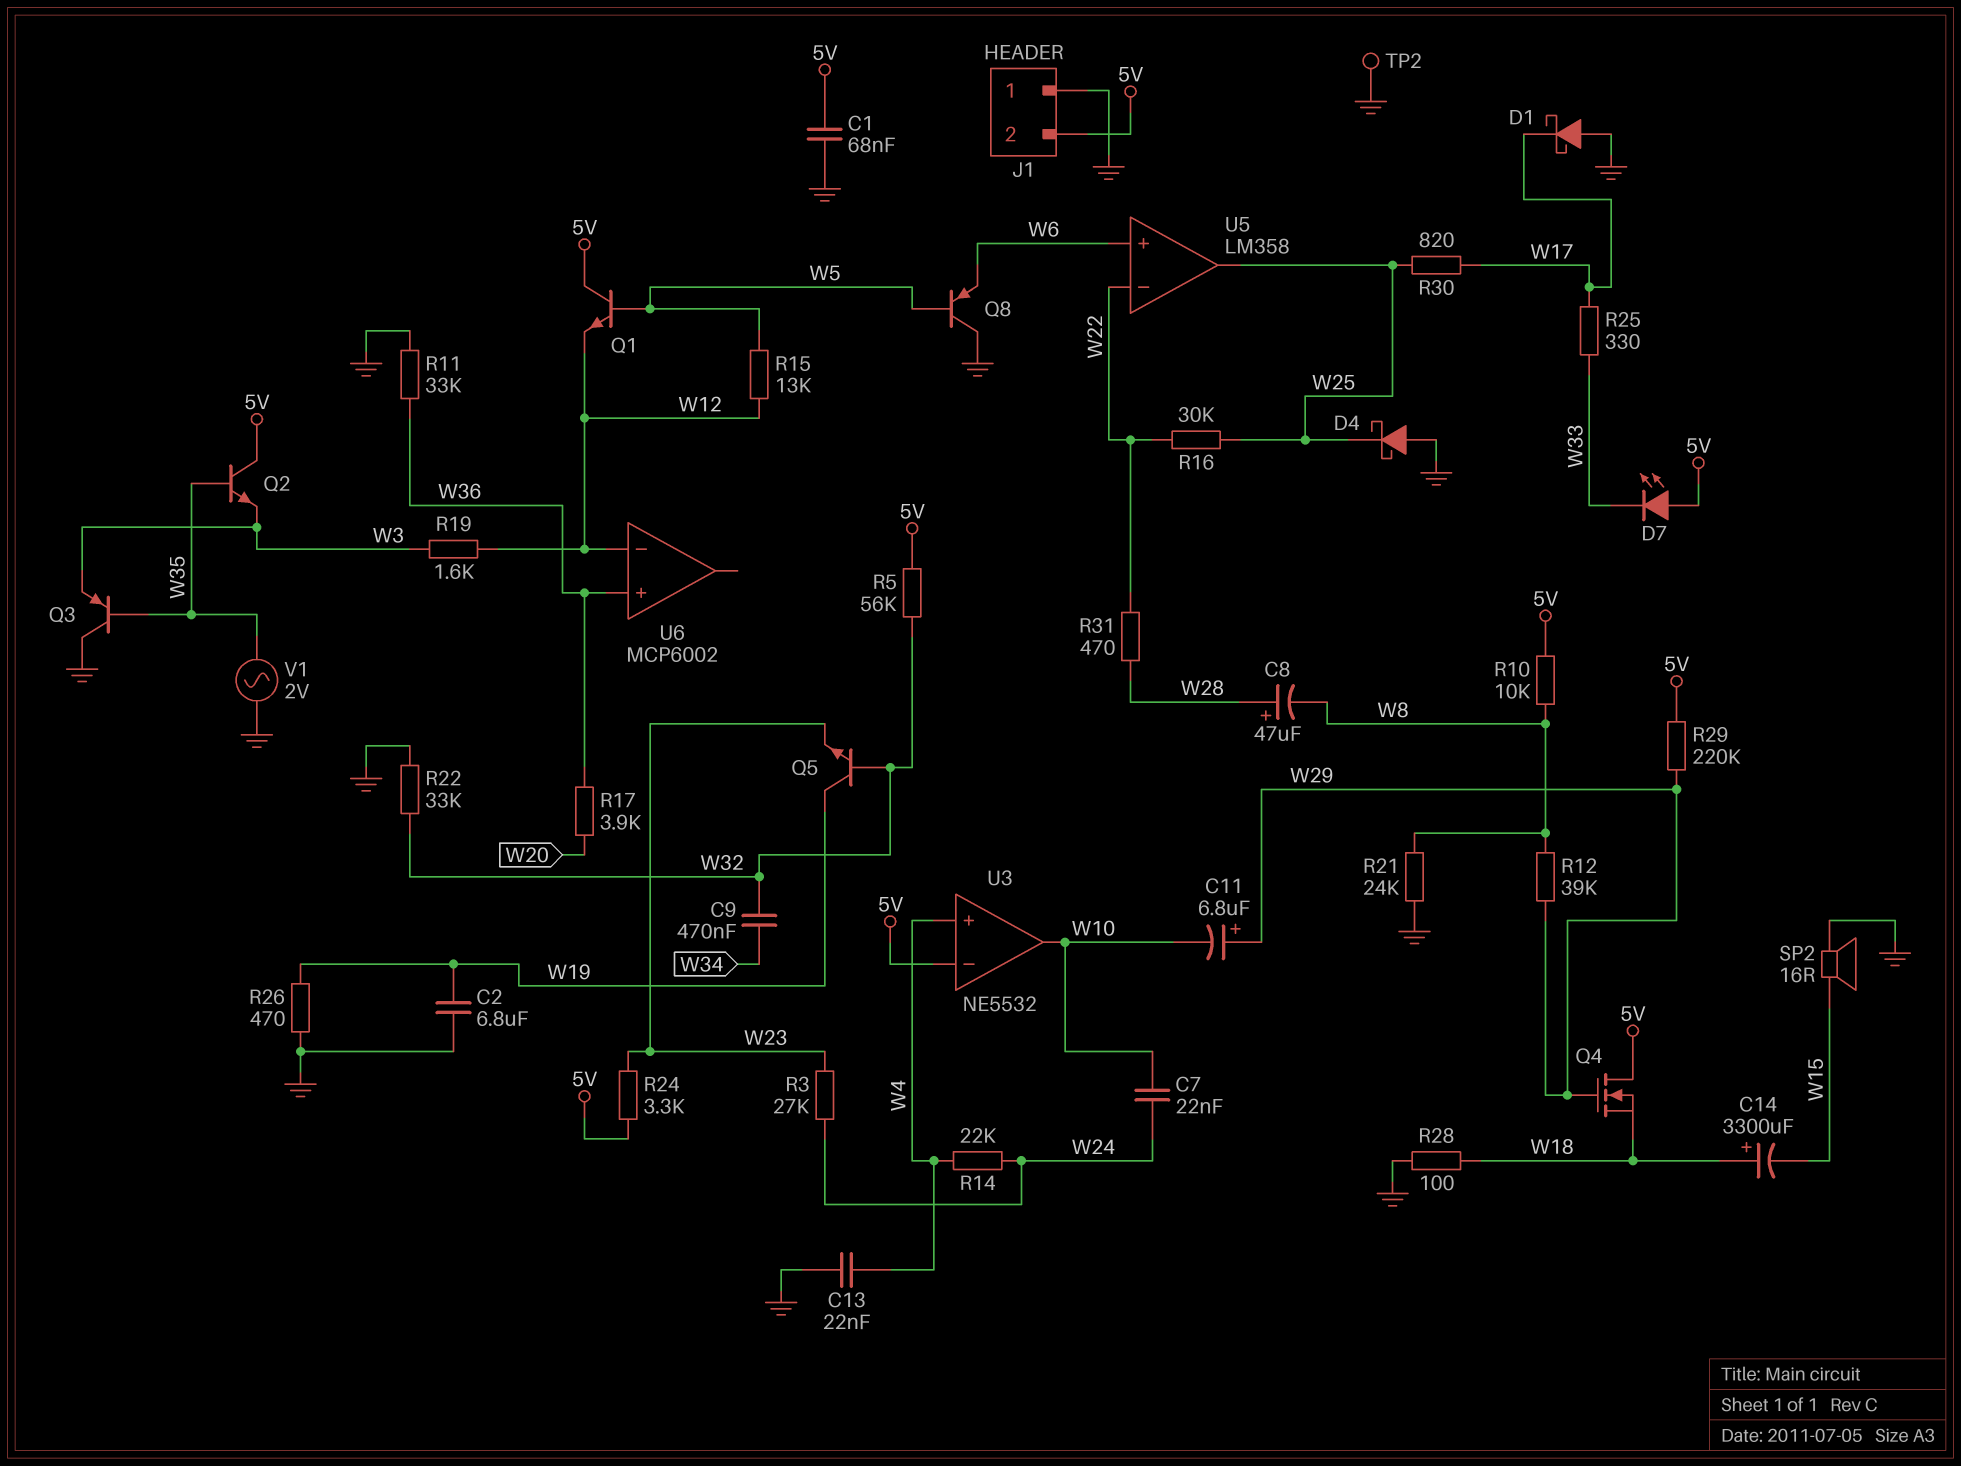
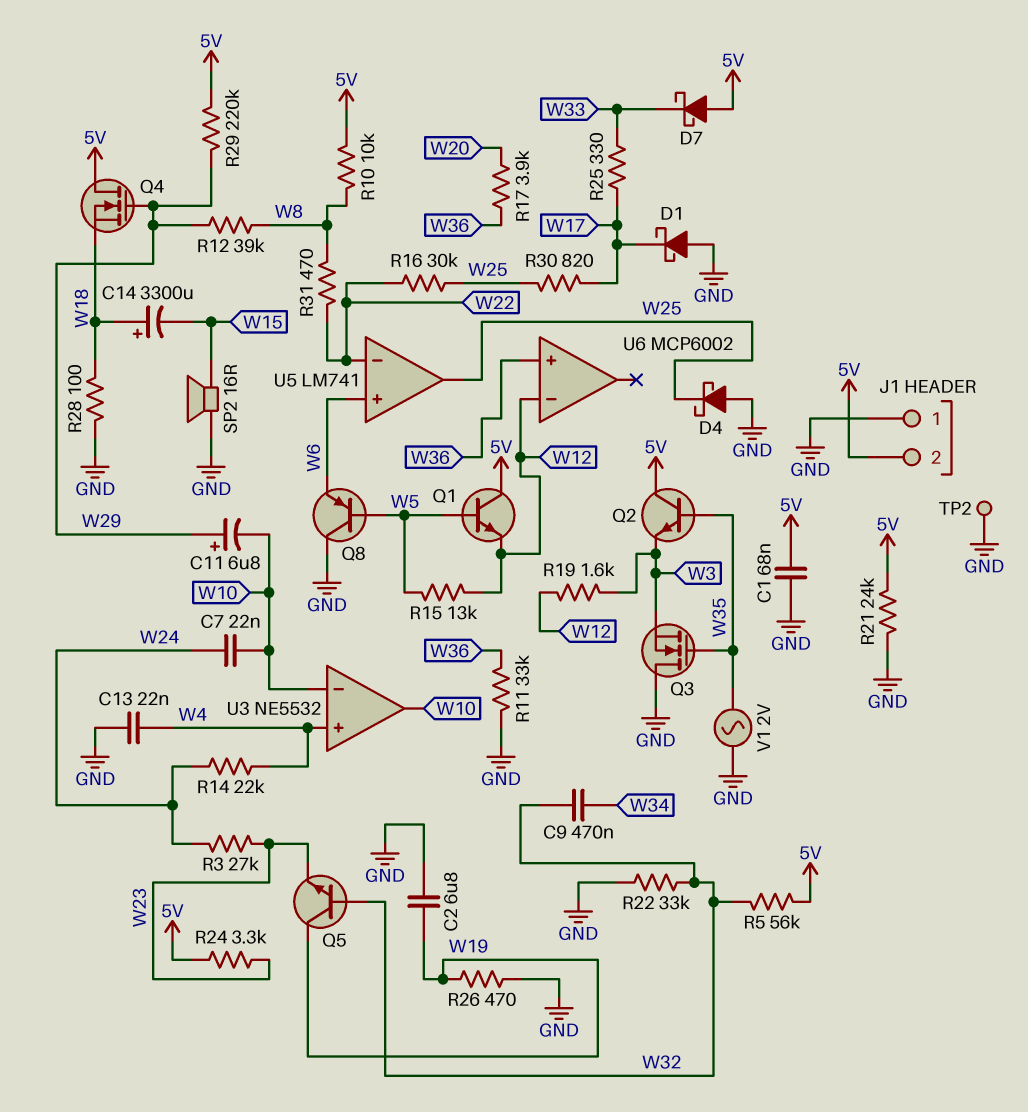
C8: 47uF (plus W28, minus W8) -> none
D7: LED (A 5V, K W33) -> schottky (A 5V, K W33)
Q3: PNP (B W35, C GND, E W3) -> NMOS (G W35, D GND, S W3)
R21: 24k (GND, W8) -> 24k (5V, GND)
R31: 470 (W22, W28) -> 470 (W8, W22)
U3 pin in-: 5V -> W10
U5: LM358 -> LM741

